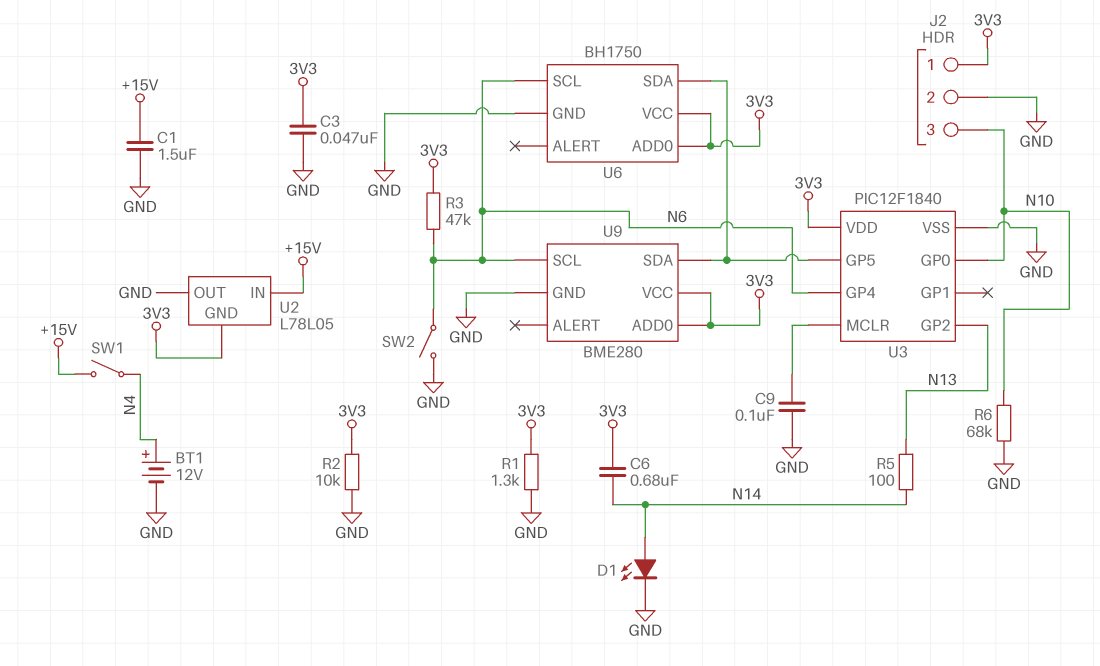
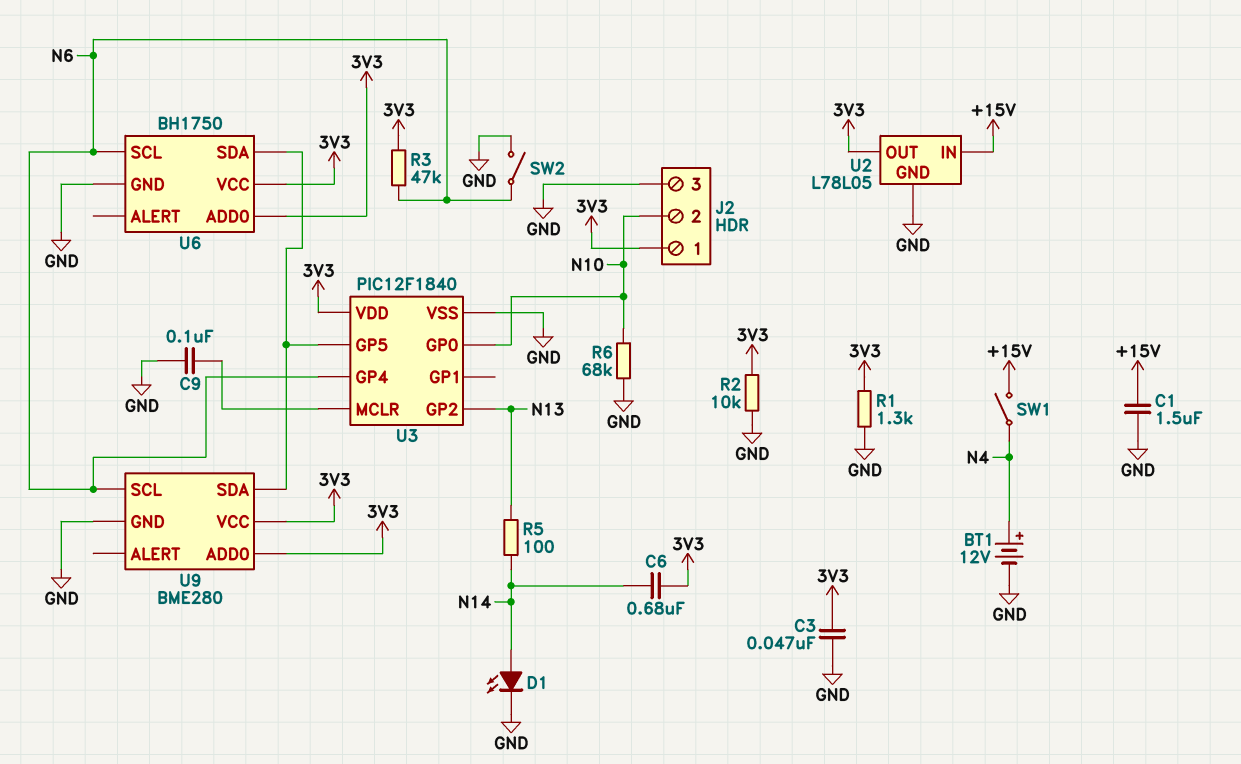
J2 pin 2: GND -> N10
J2 pin 3: N10 -> GND
U2 pin GND: 3V3 -> GND
U2 pin OUT: GND -> 3V3

